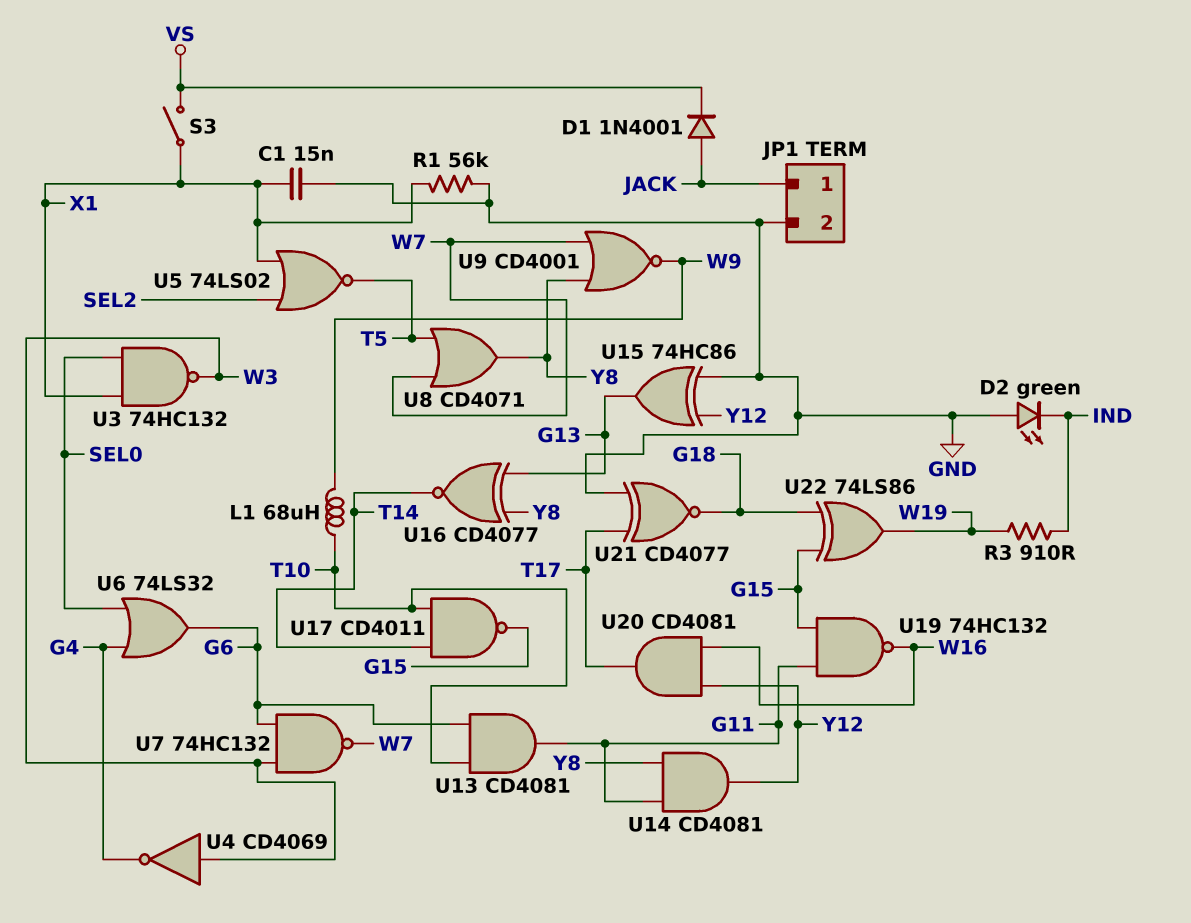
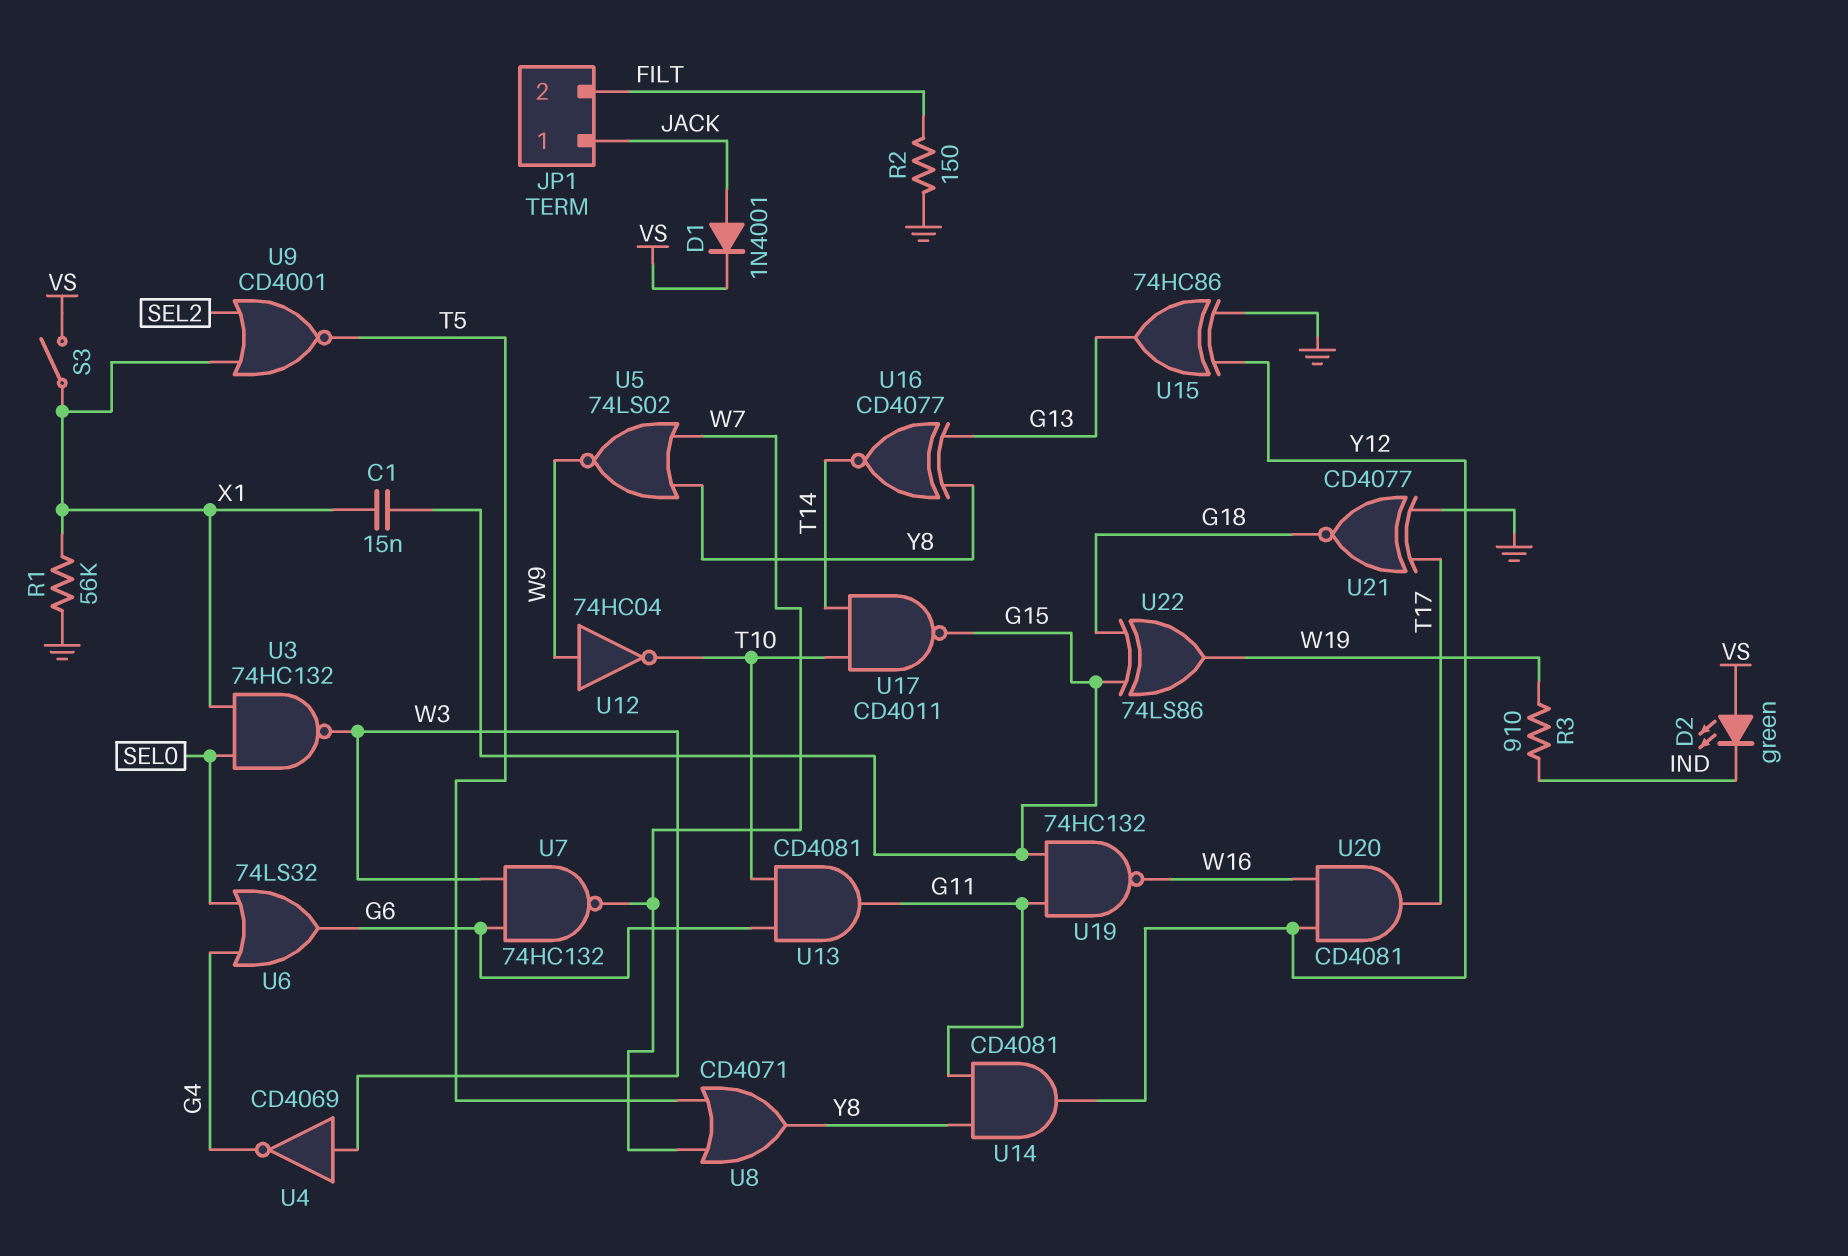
C1: 15nF (GND, X1) -> 15nF (G15, X1)
D2: LED green (A GND, K IND) -> LED green (A VS, K IND)
JP1 pin 2: GND -> FILT
L1: 68uH (T10, W9) -> none
R2: none -> 150 (FILT, GND)
U5: NOR 74LS02 (in SEL2, in X1, out T5) -> NOR 74LS02 (in W7, in Y8, out W9)
U9: NOR CD4001 (in W7, in Y8, out W9) -> NOR CD4001 (in SEL2, in X1, out T5)
U12: none -> NOT 74HC04 (in W9, out T10)

